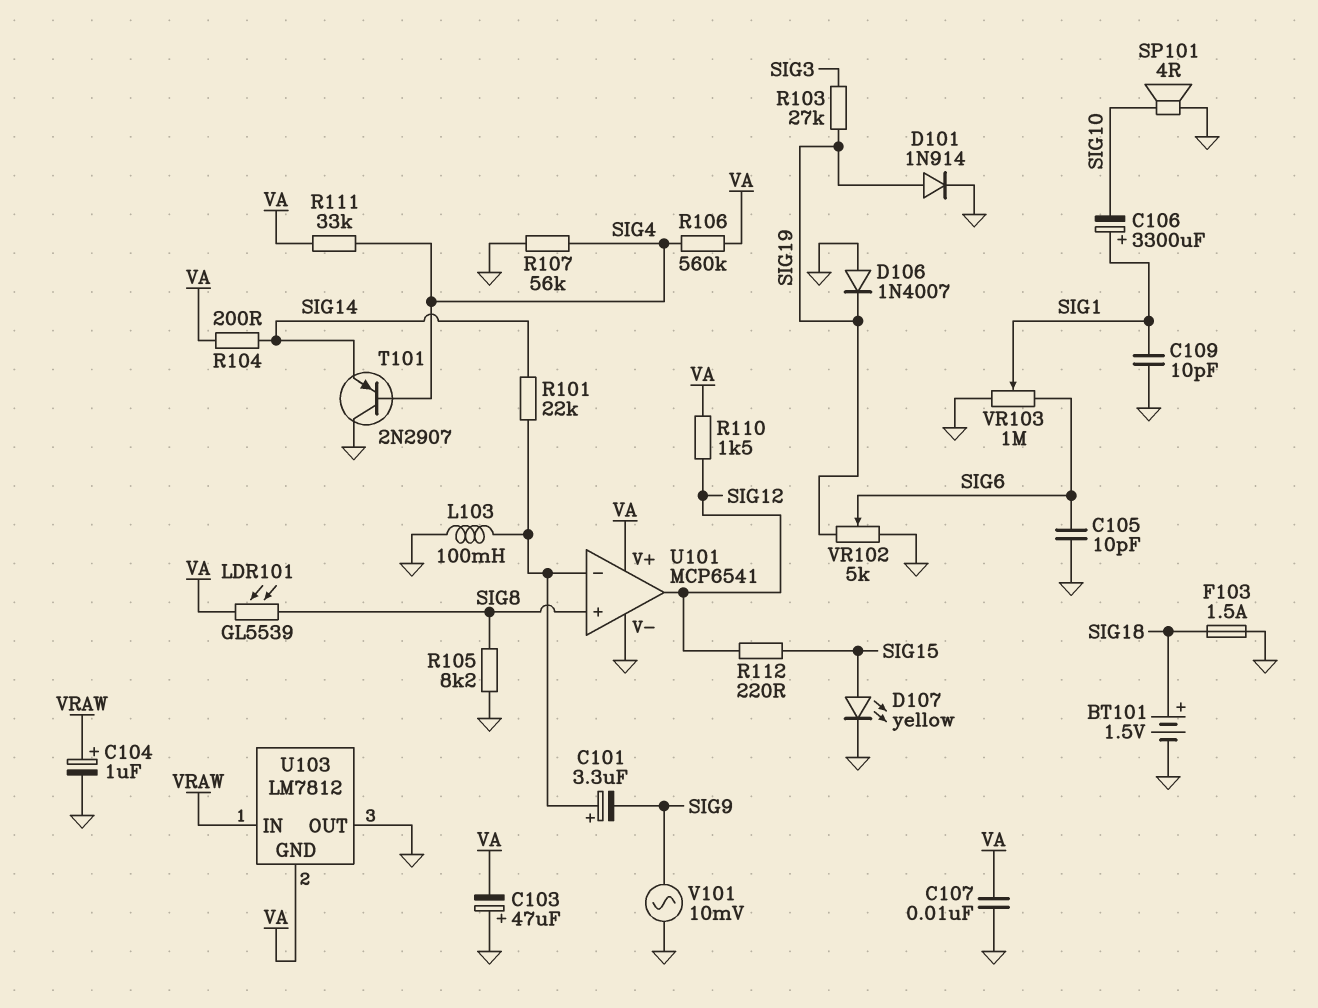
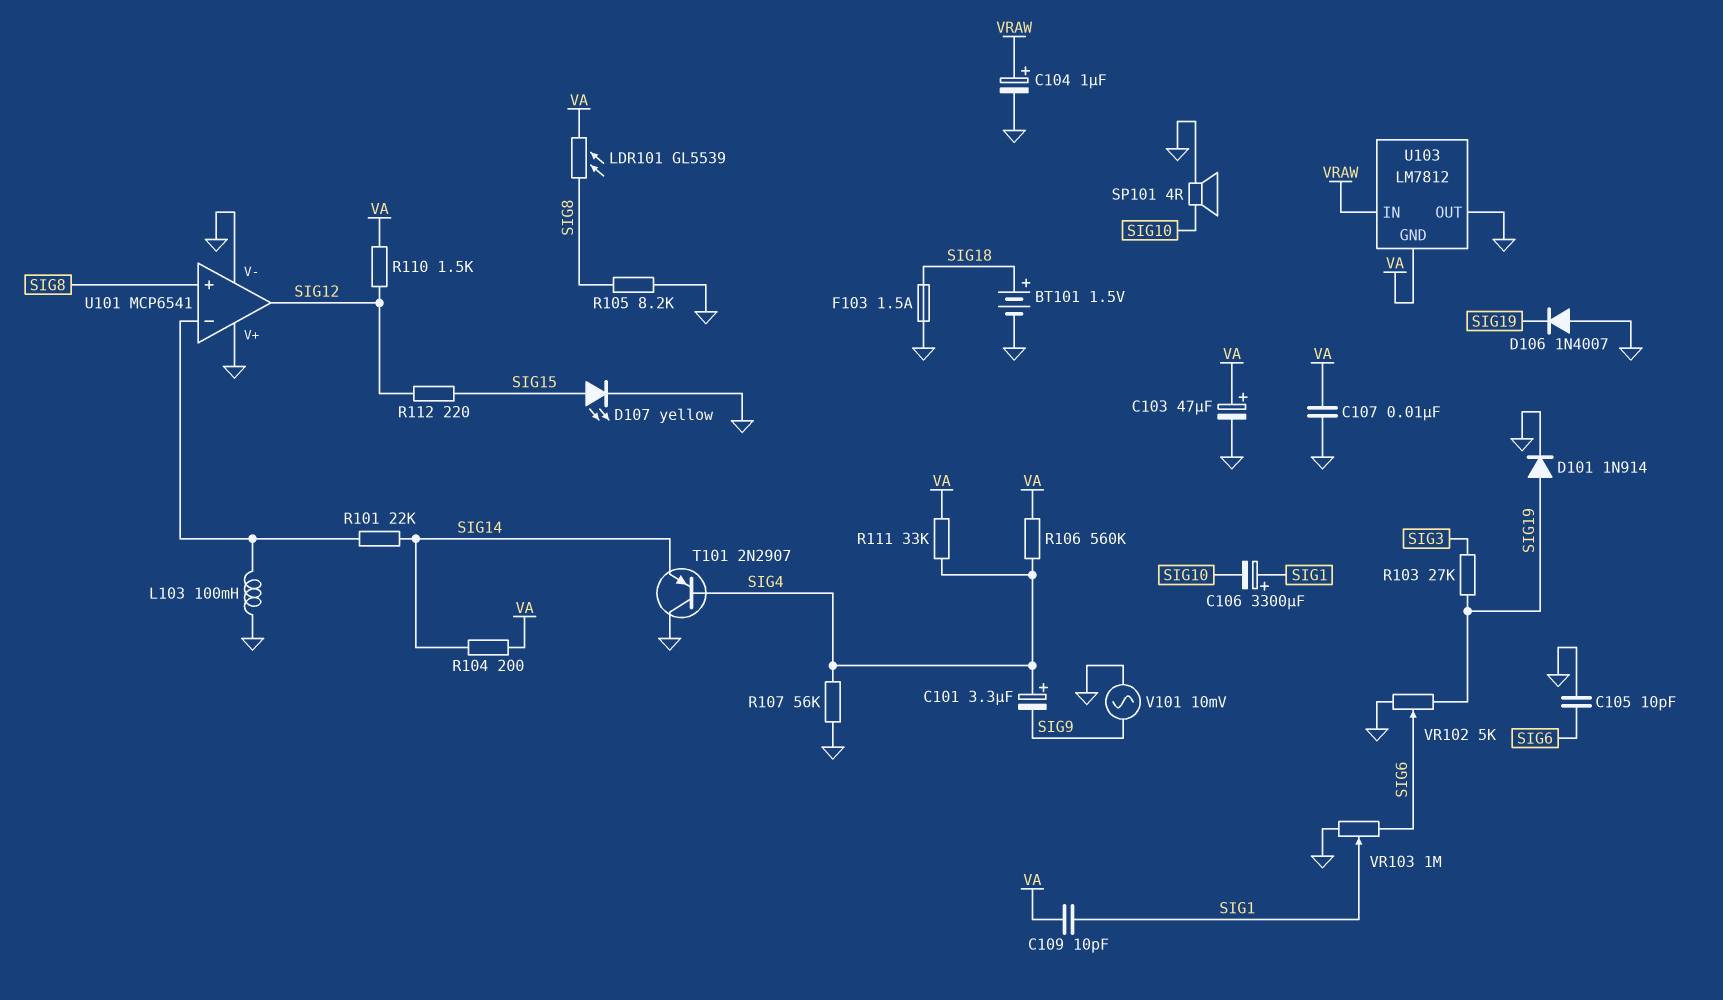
C101: 3.3uF (plus U101/in-, minus SIG9) -> 3.3uF (plus SIG4, minus SIG9)
C103: 47uF (plus GND, minus VA) -> 47uF (plus VA, minus GND)
C109: 10pF (GND, SIG1) -> 10pF (SIG1, VA)
U101 pin V+: VA -> GND

